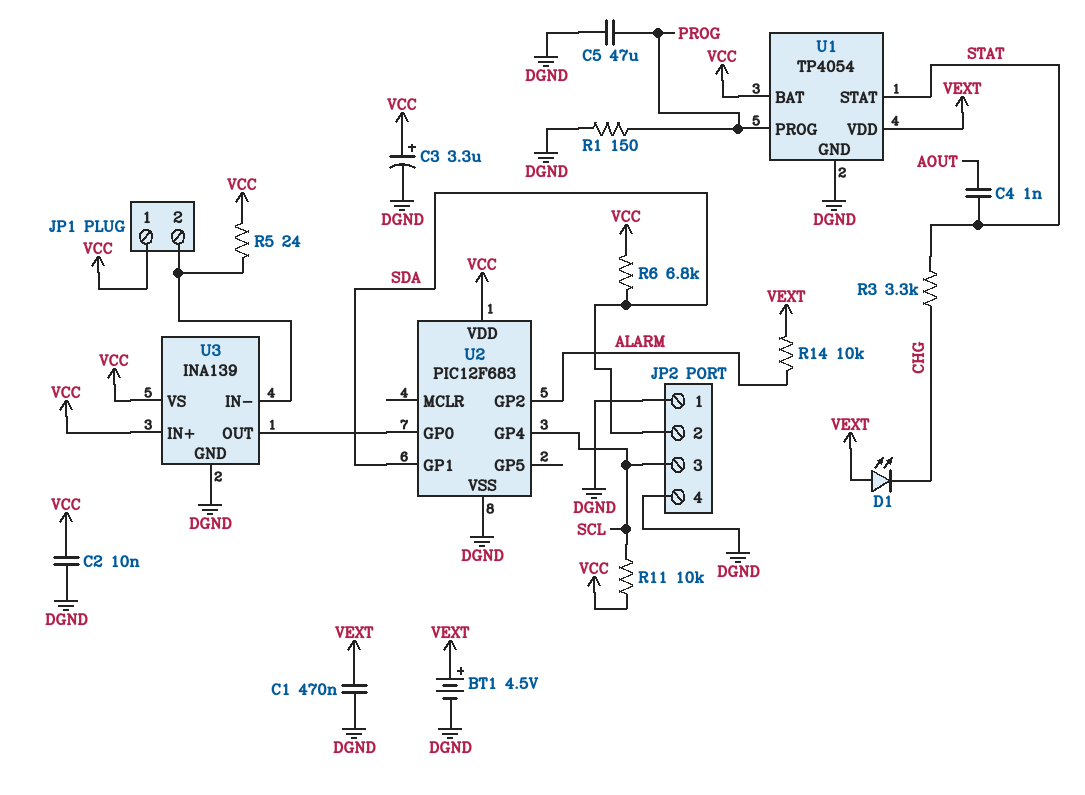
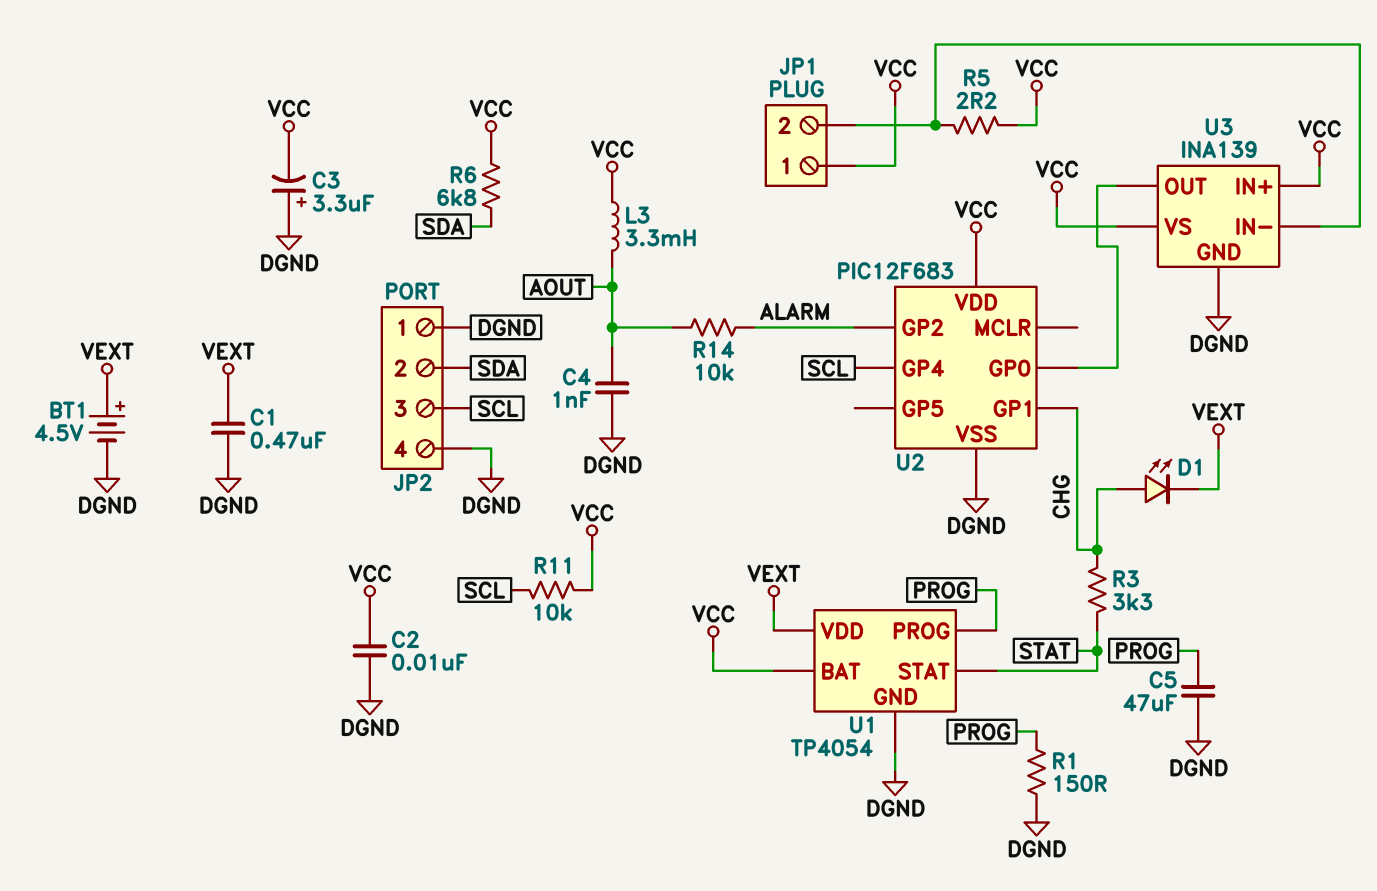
C3: 3.3uF (plus VCC, minus DGND) -> 3.3uF (plus DGND, minus VCC)
C4: 1nF (AOUT, STAT) -> 1nF (AOUT, DGND)
D1: LED (A VEXT, K CHG) -> LED (A CHG, K VEXT)
L3: none -> 3.3mH (AOUT, VCC)
R5: 24 (JP1/2, VCC) -> 2.2 (JP1/2, VCC)
R14: 10k (ALARM, VEXT) -> 10k (ALARM, AOUT)
U2 pin GP1: SDA -> CHG

